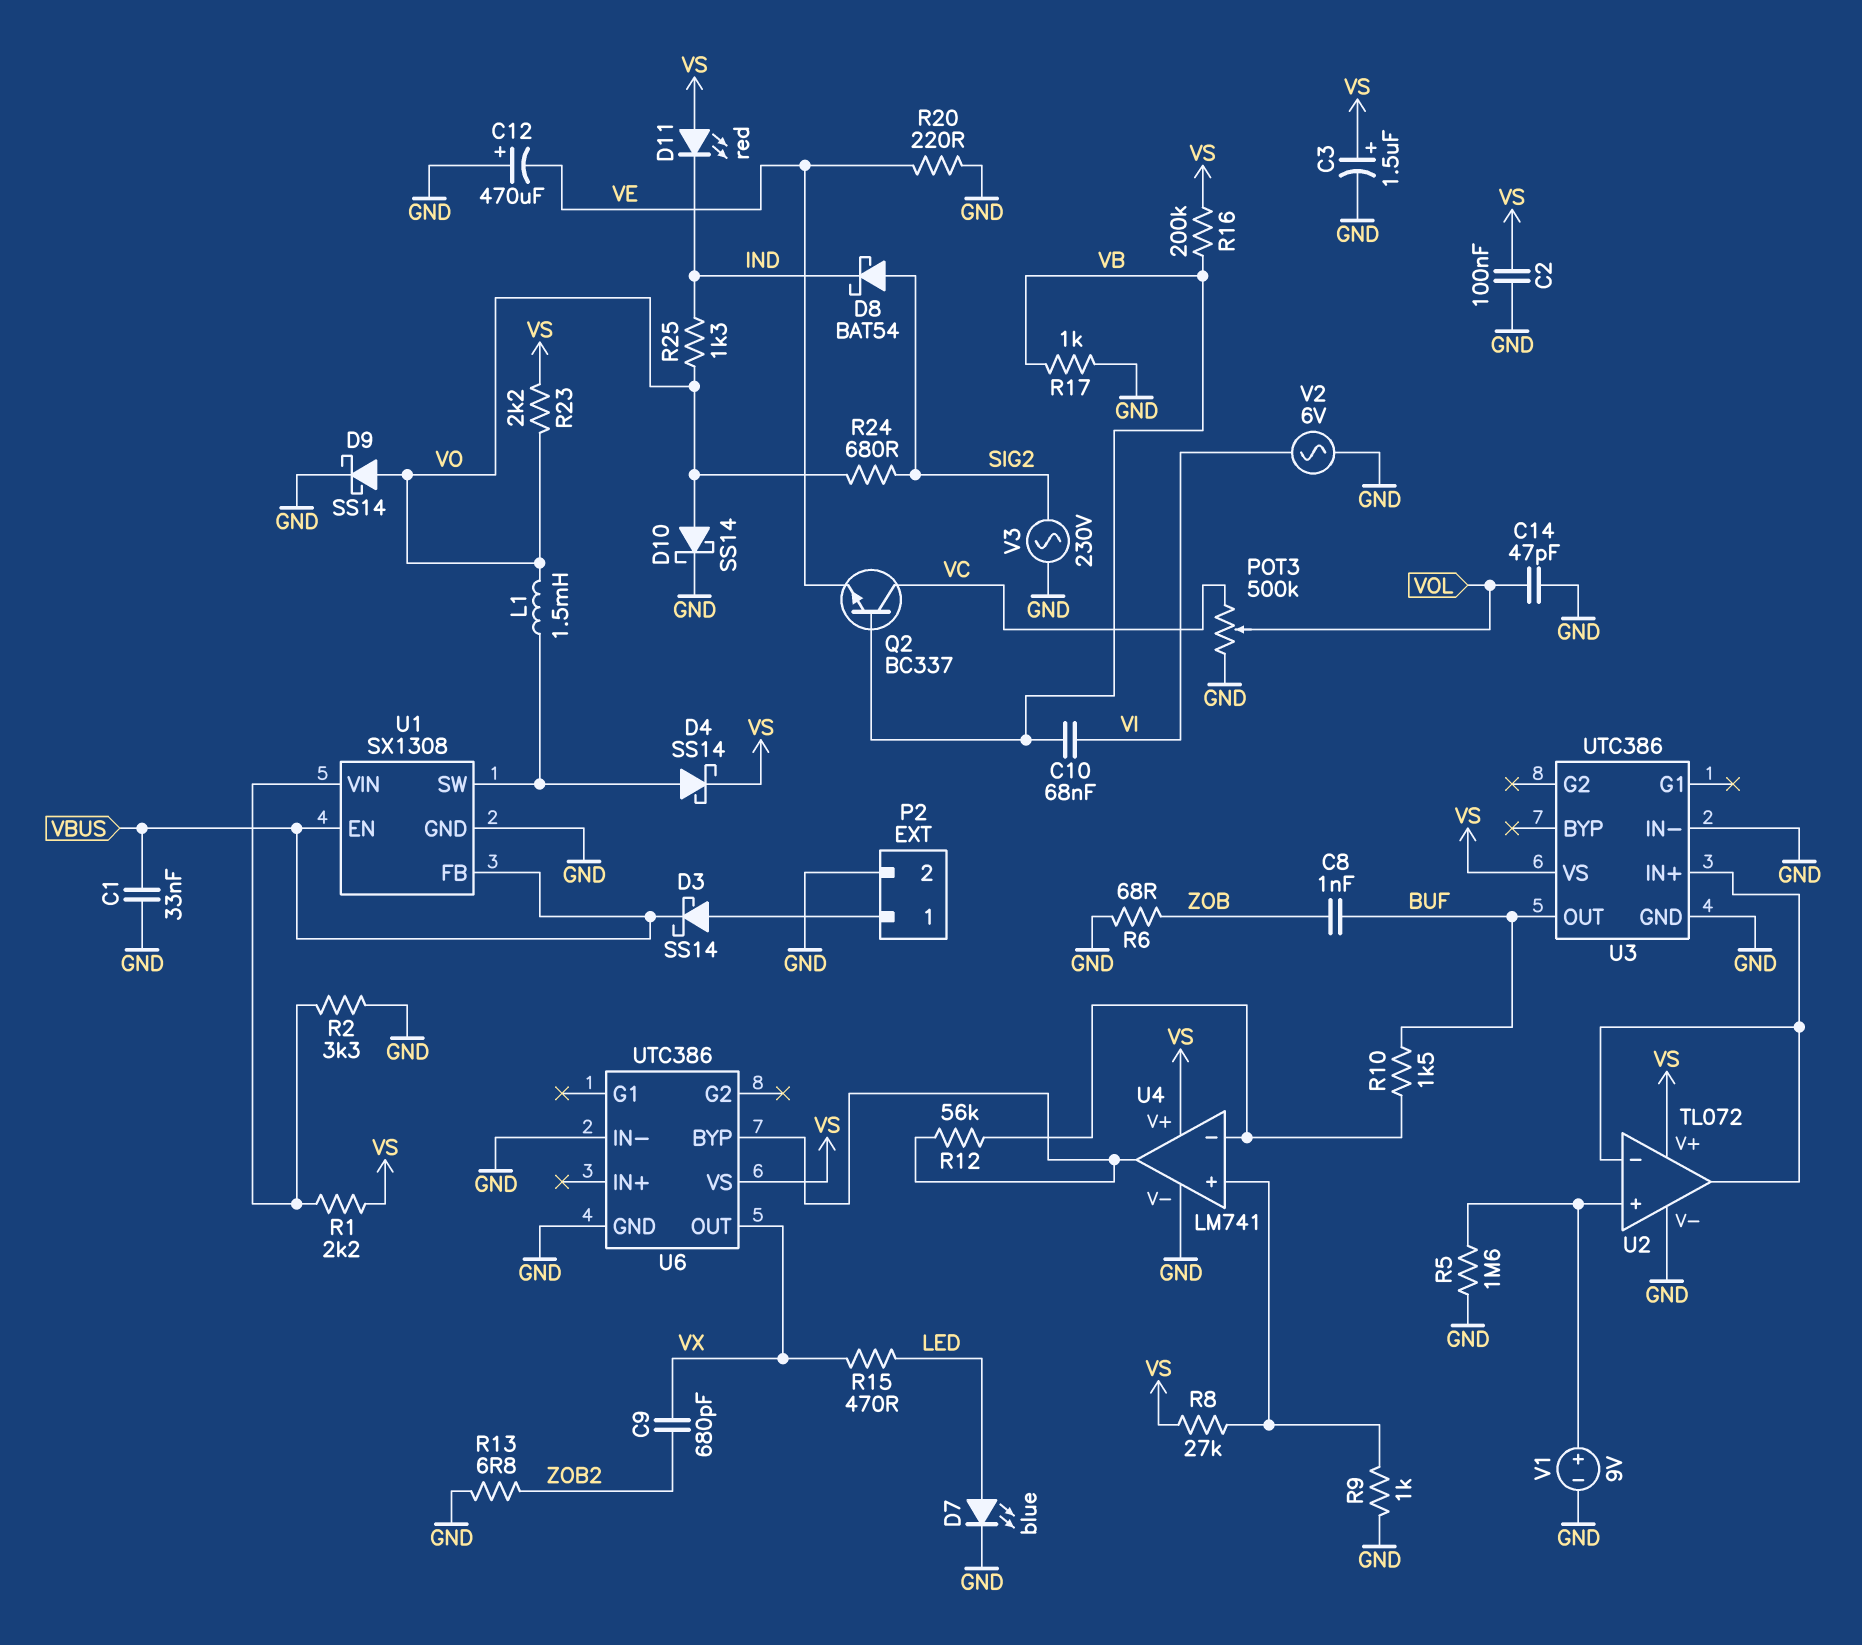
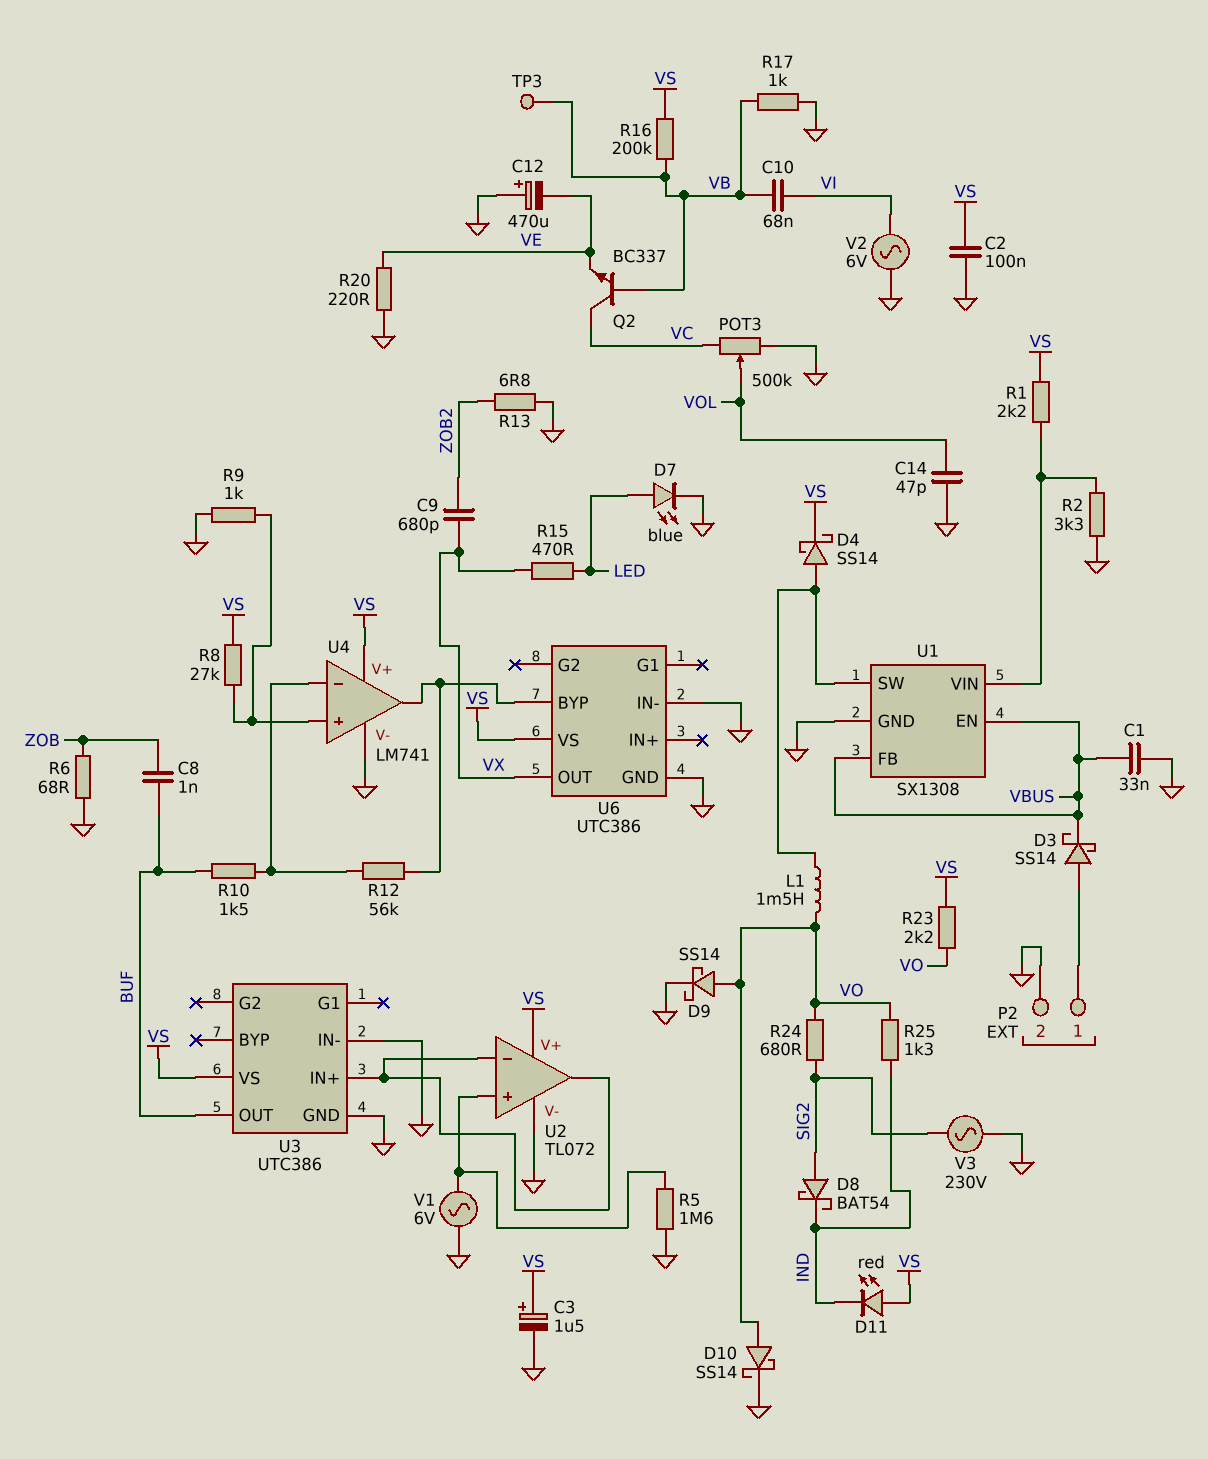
TP3: none -> test point (VB)
V1: 9V (plus U2/in+, minus GND) -> AC 6V (GND, U2/in+)

